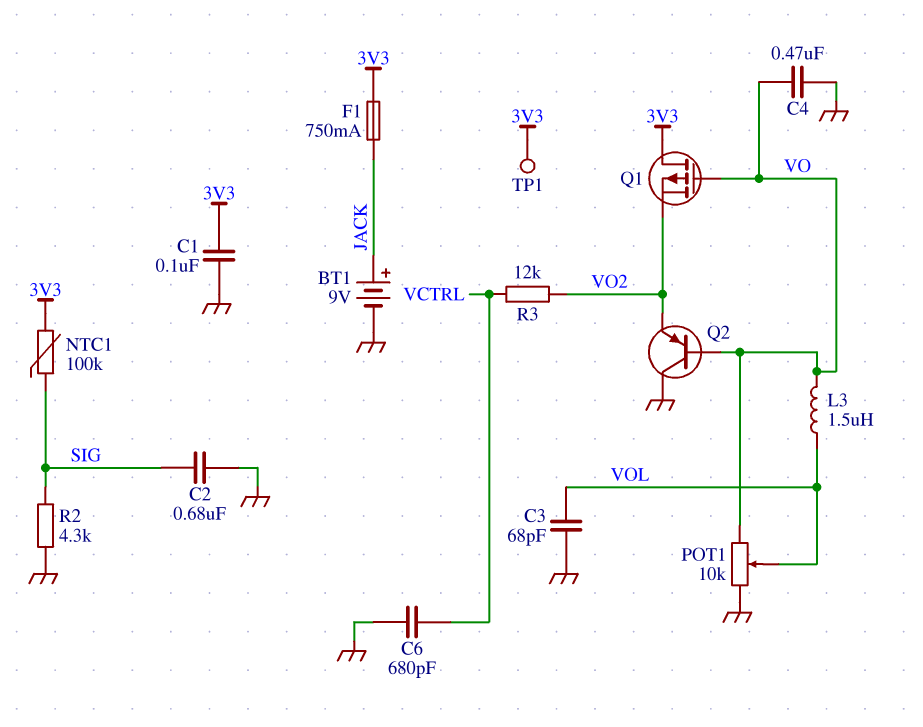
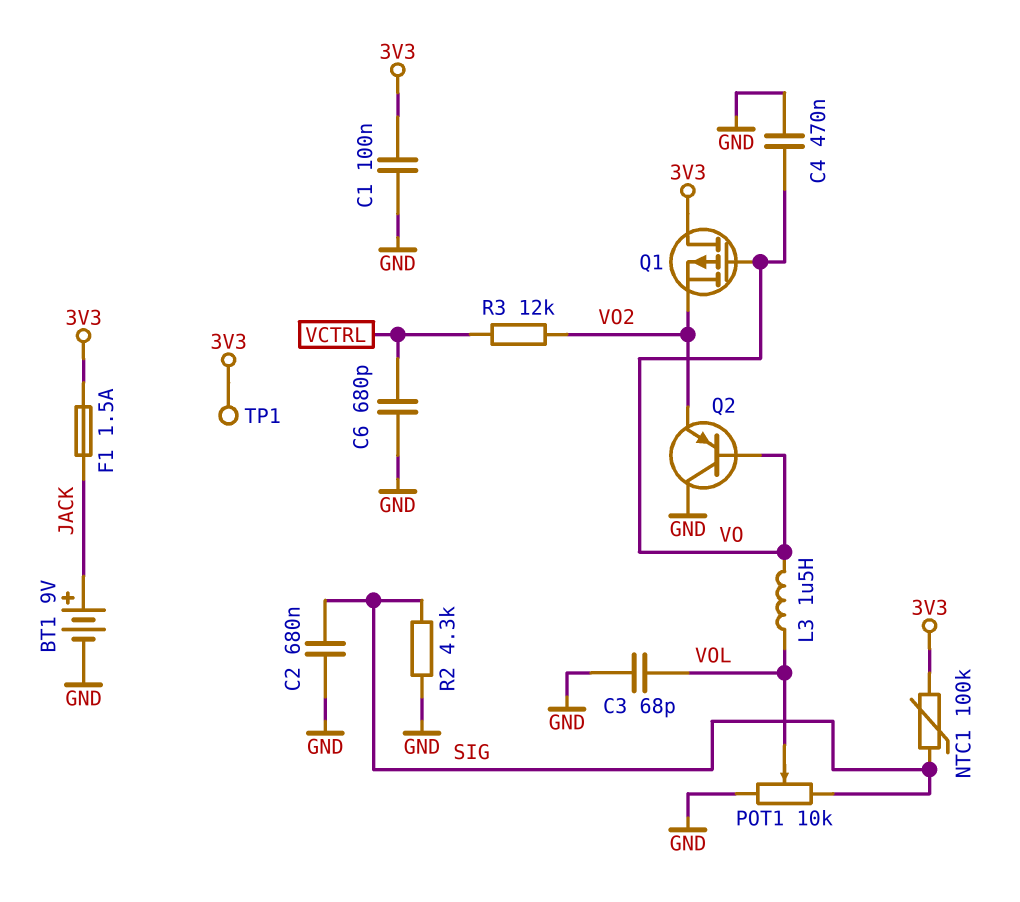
F1: 750mA (3V3, JACK) -> 1.5A (3V3, JACK)
POT1: 10k (GND, VO, wiper VOL) -> 10k (GND, SIG, wiper VOL)

